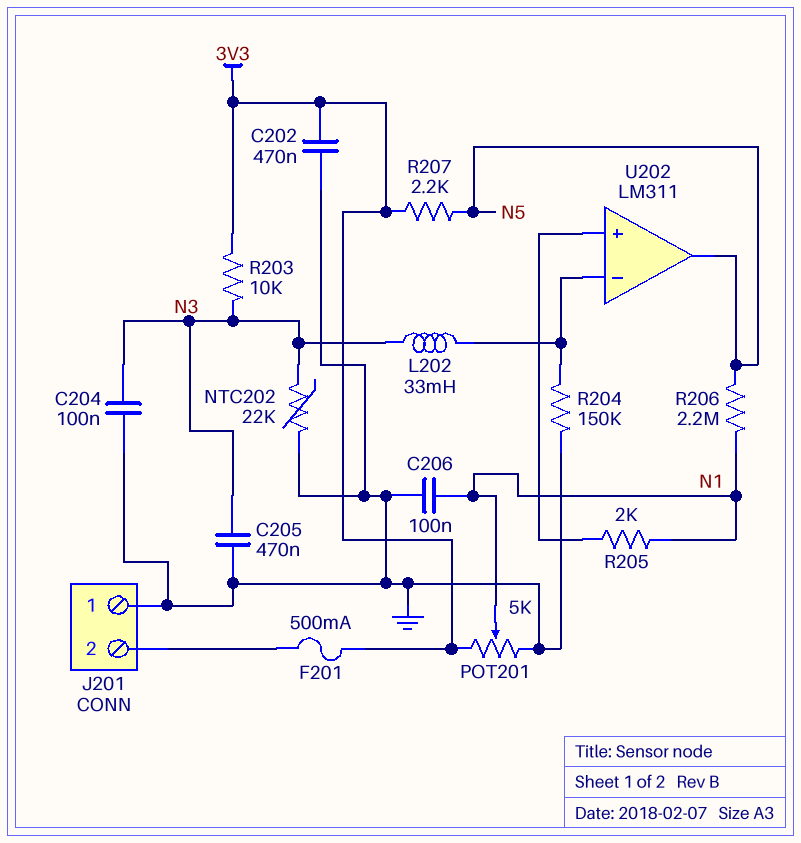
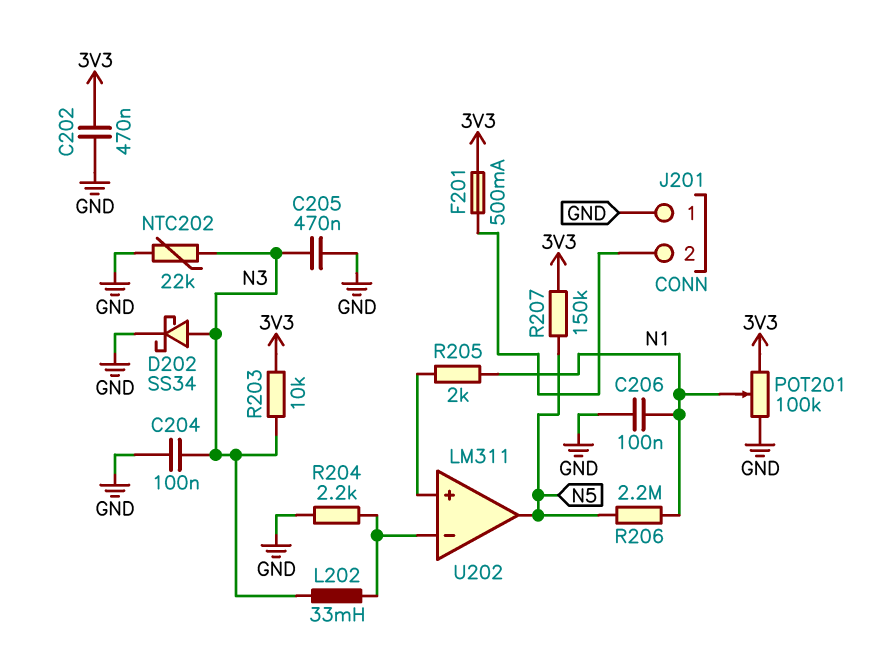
D202: none -> schottky SS34 (A N3, K GND)
POT201: 5k (3V3, GND, wiper N1) -> 100k (3V3, GND, wiper N1)
R204: 150k (GND, U202/in-) -> 2.2k (GND, U202/in-)
R207: 2.2k (3V3, N5) -> 150k (3V3, N5)

